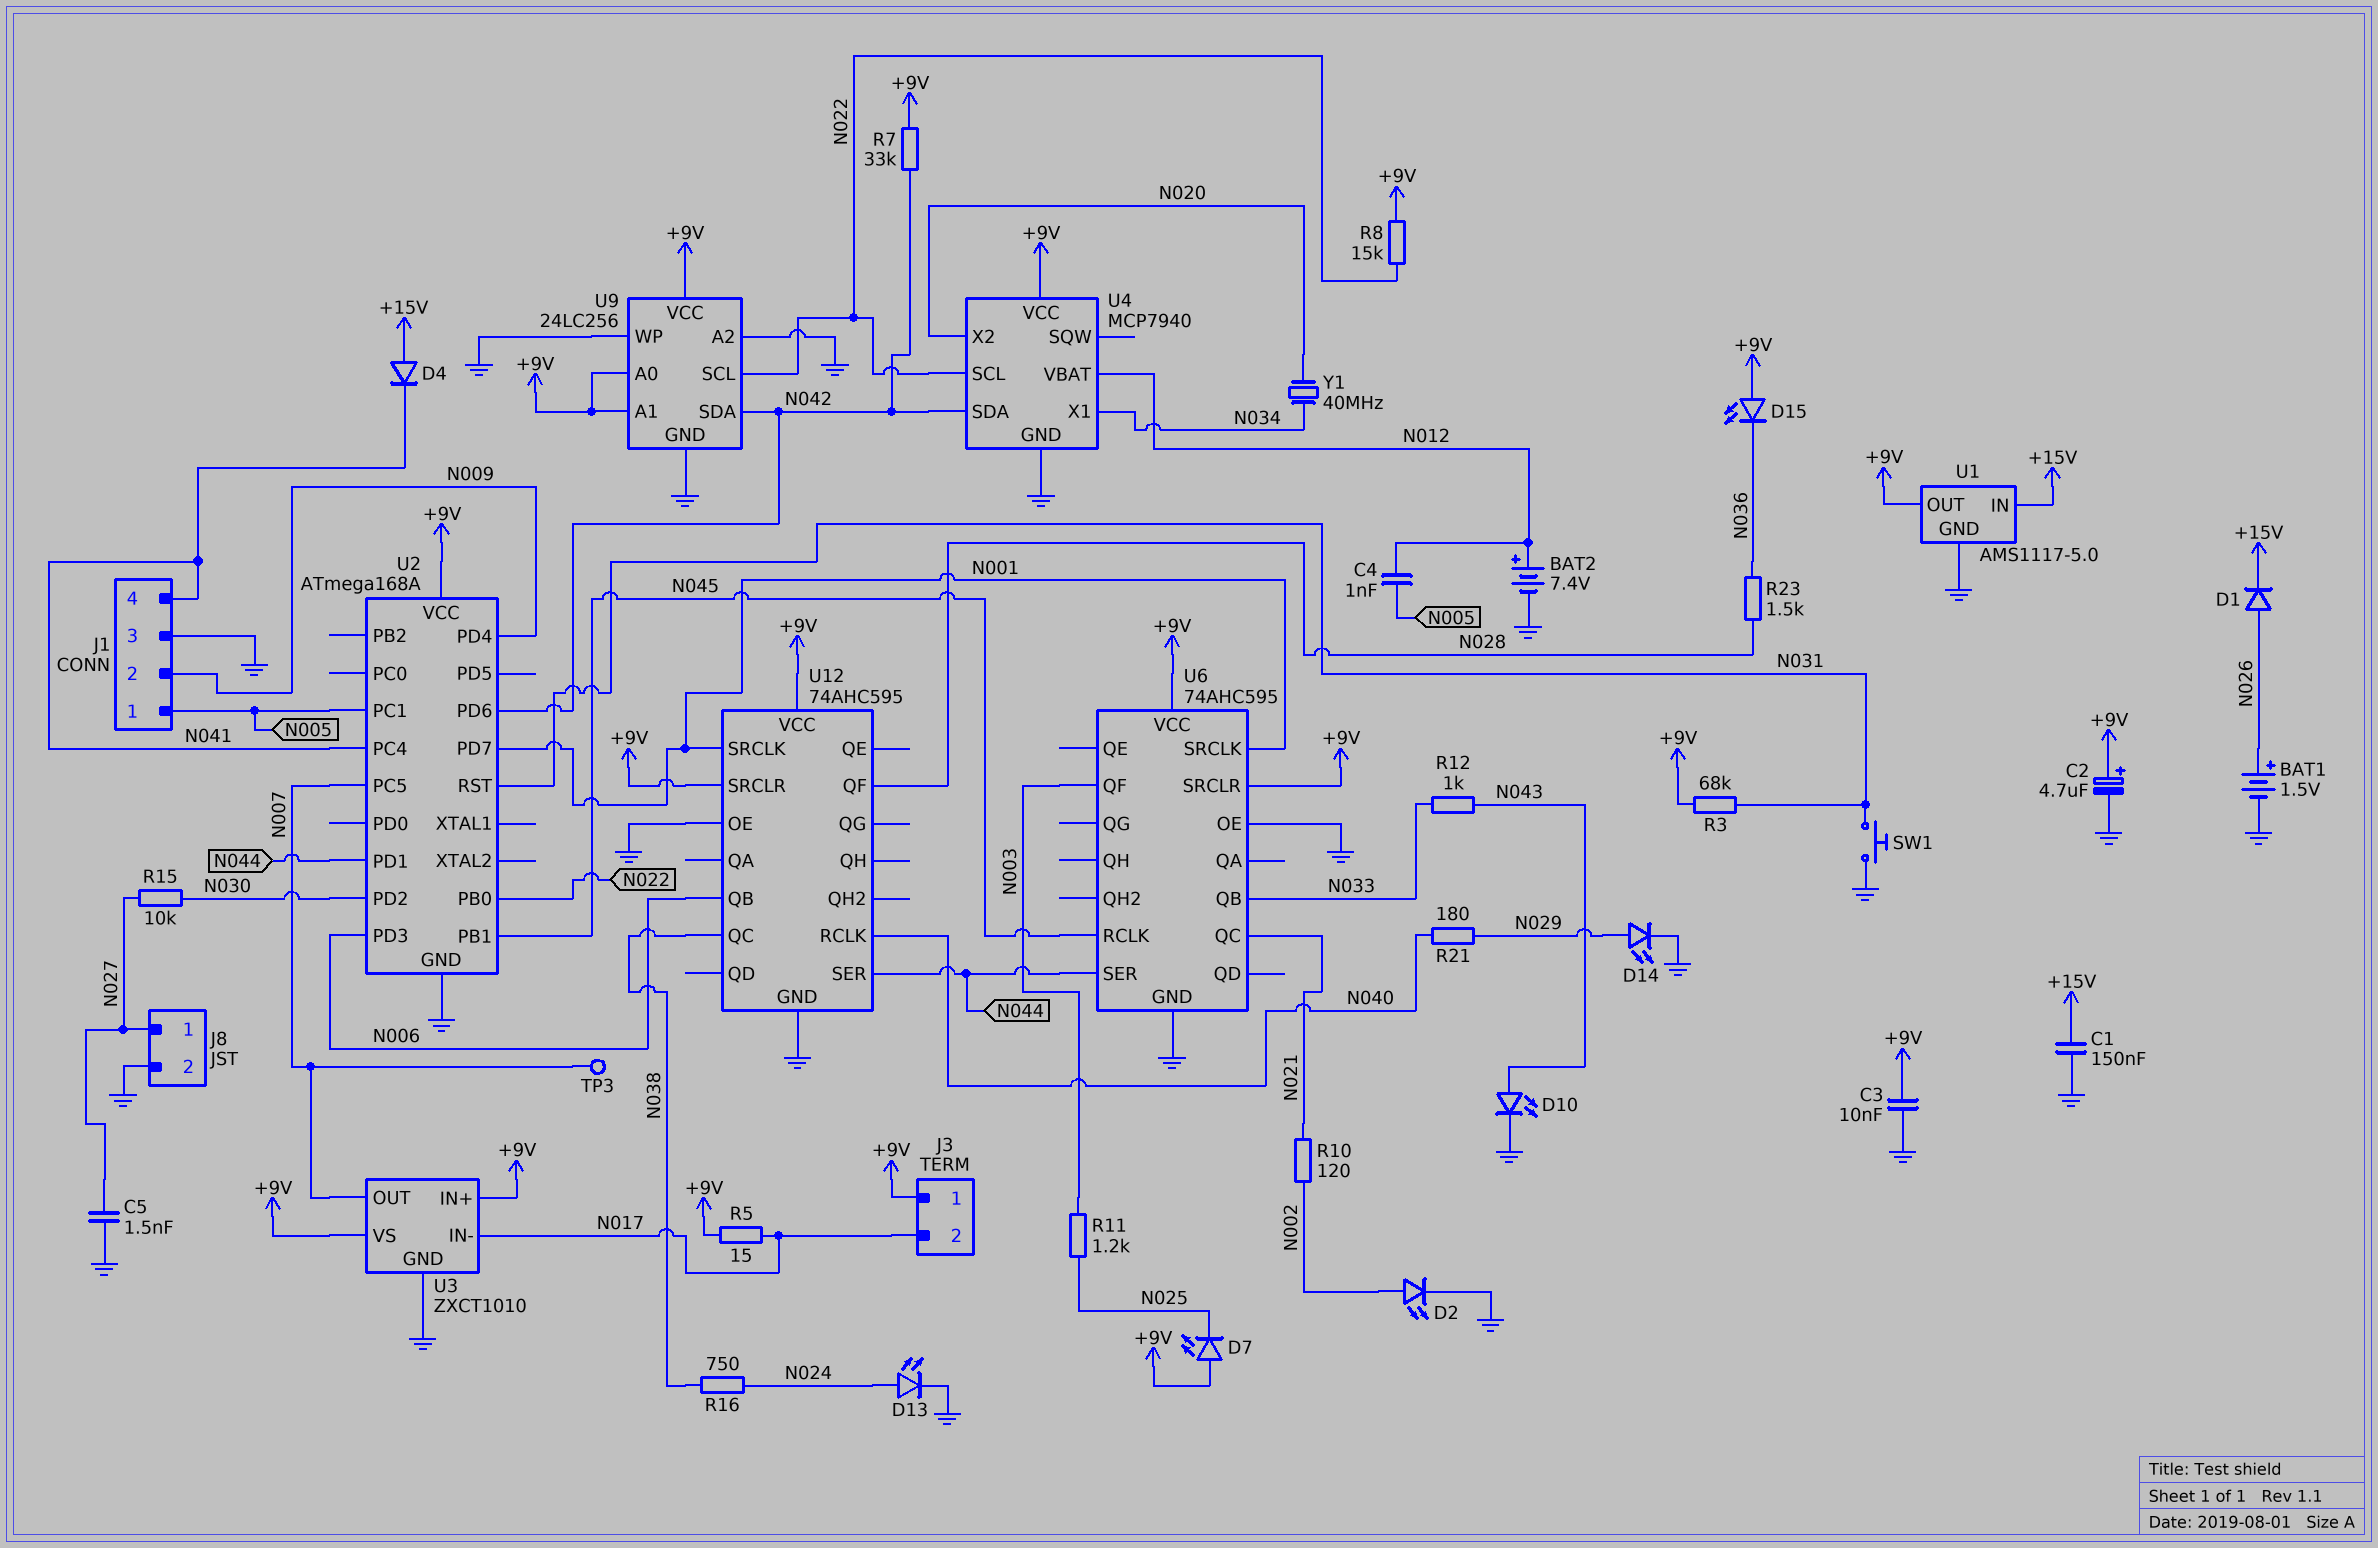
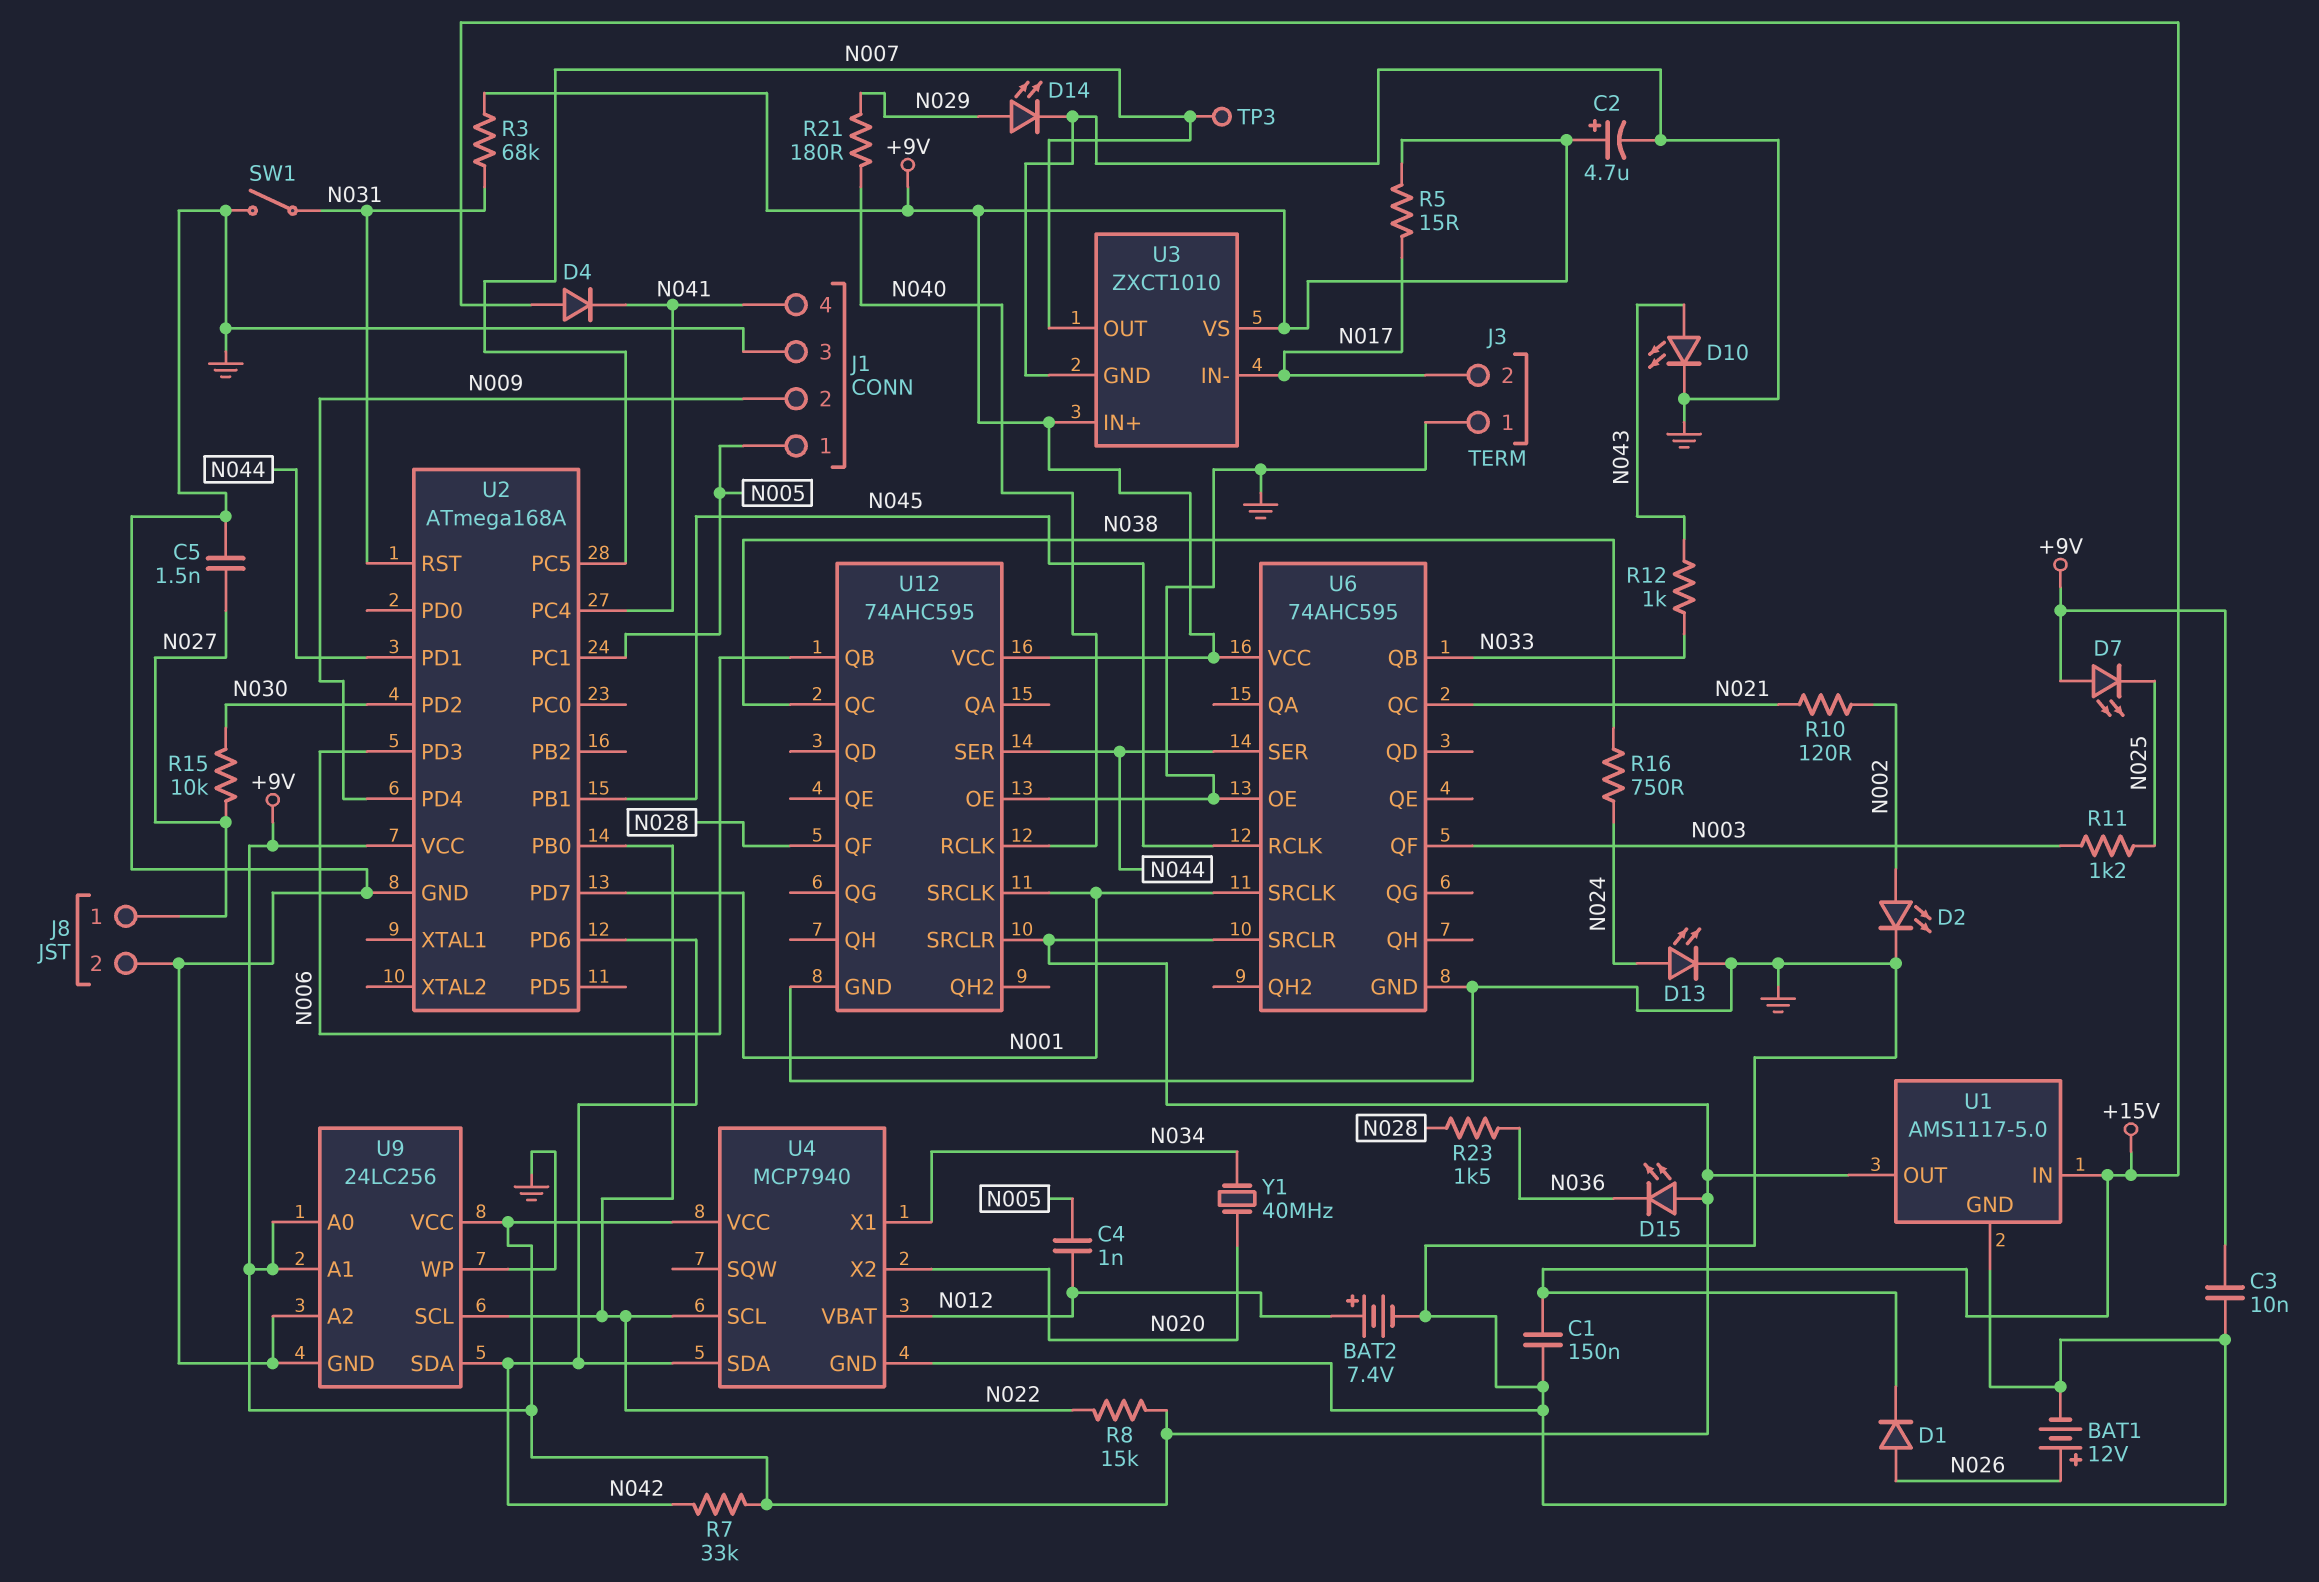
BAT1: 1.5V (plus N026, minus GND) -> 12V (plus N026, minus GND)
J3 pin 1: +9V -> GND
SW1: button (GND, N031) -> switch (GND, N031)

